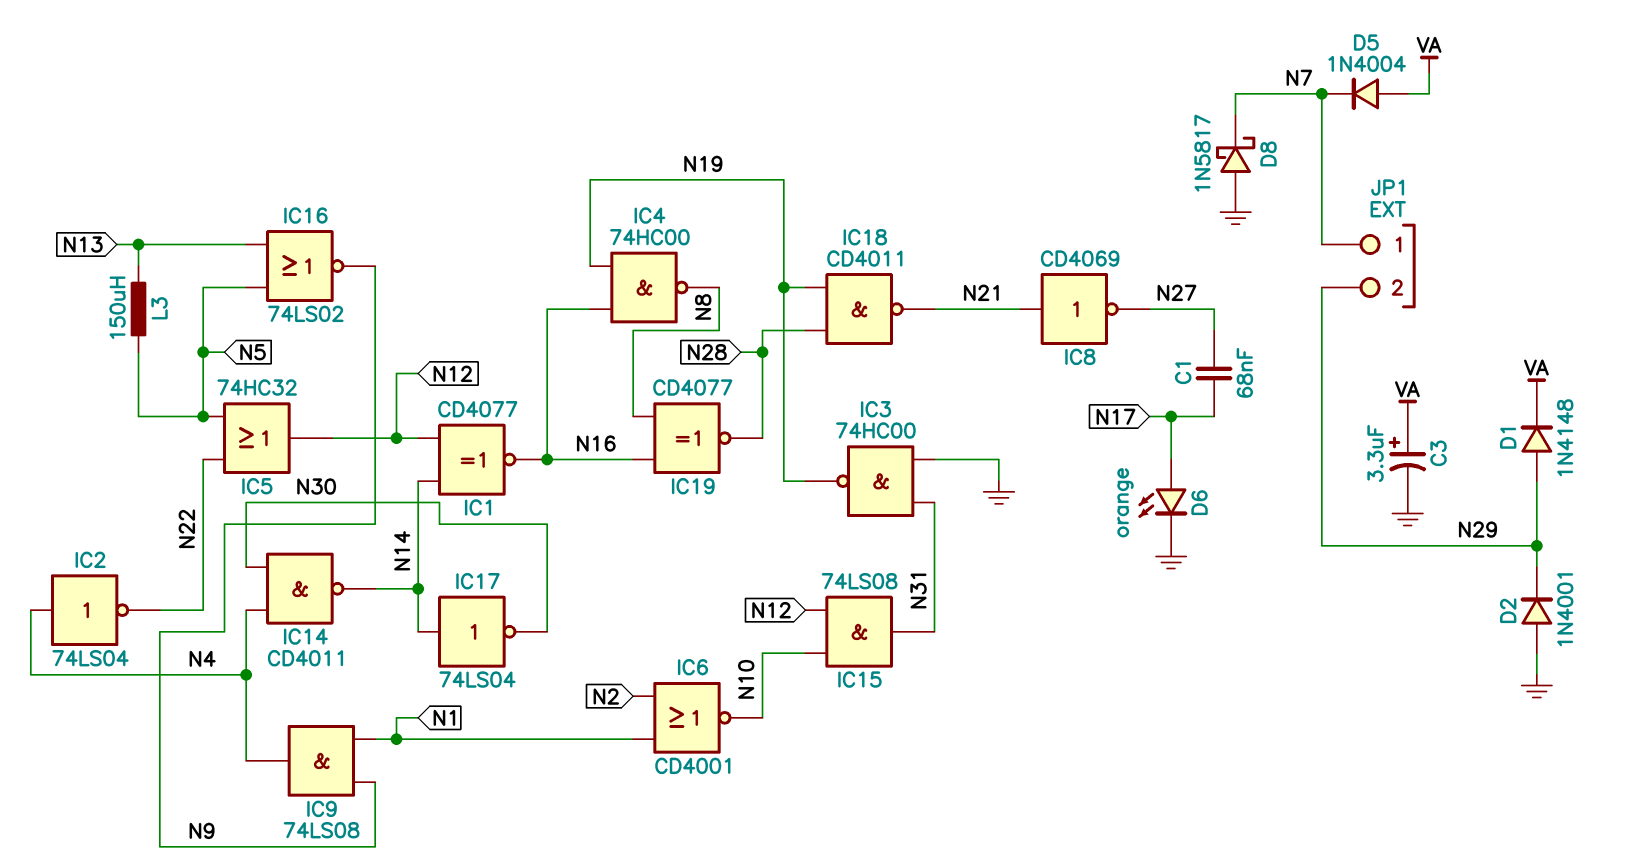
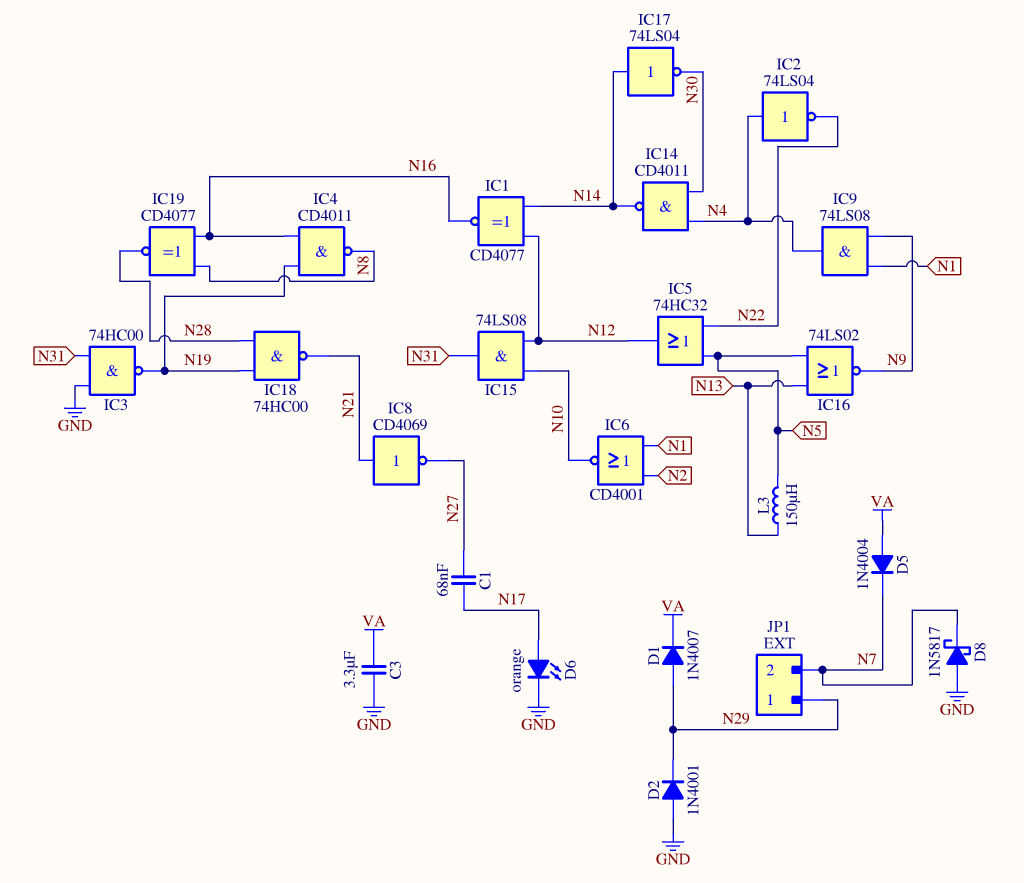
C3: 3.3uF (plus VA, minus GND) -> 3.3uF (GND, VA)
D1: diode 1N4148 (A N29, K VA) -> diode 1N4007 (A N29, K VA)
IC4: NAND 74HC00 (in N16, in N19, out N8) -> NAND CD4011 (in N16, in N19, out N8)
IC18: NAND CD4011 (in N19, in N28, out N21) -> NAND 74HC00 (in N19, in N28, out N21)
JP1 pin 1: N7 -> N29
JP1 pin 2: N29 -> N7

